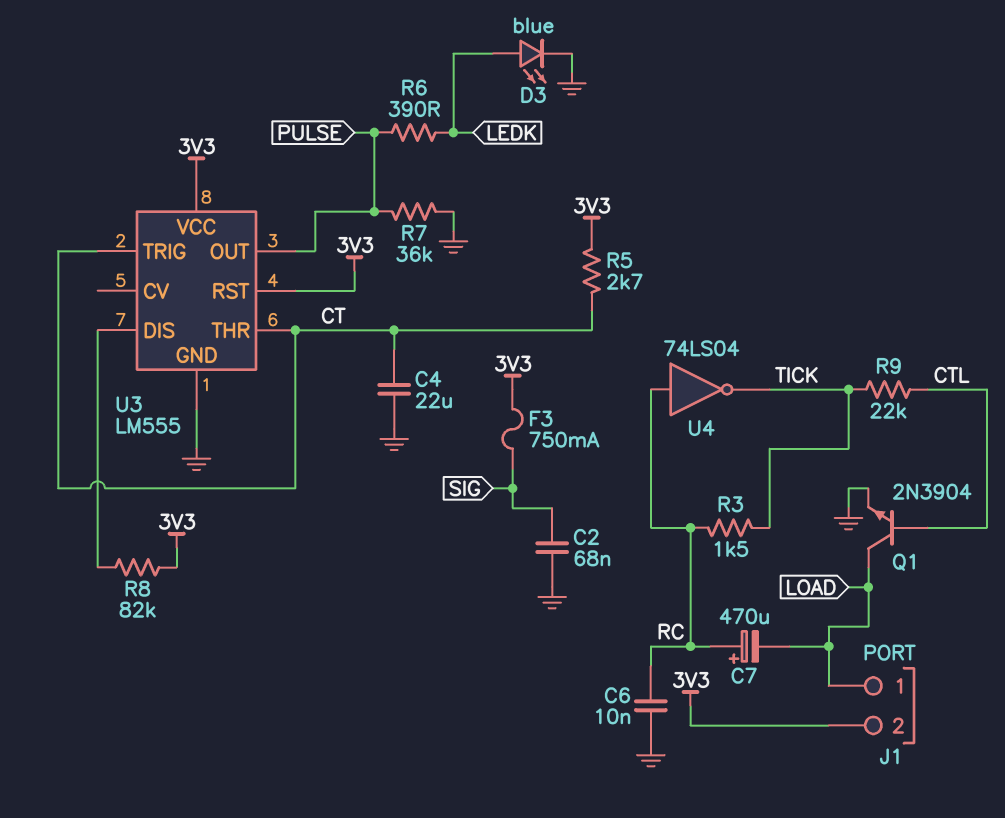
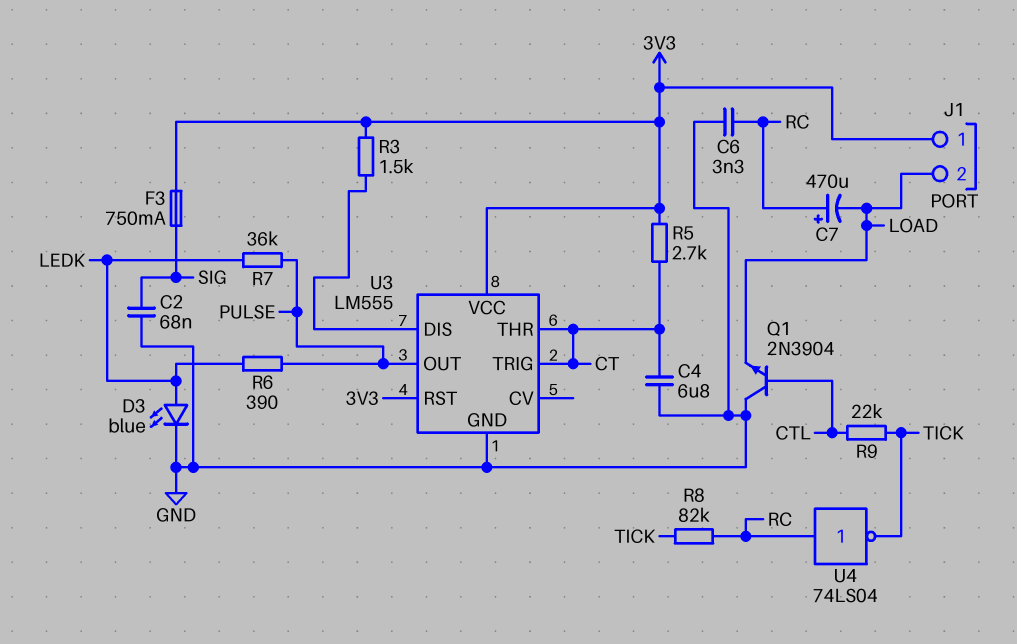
C4: 22uF (CT, GND) -> 6.8uF (CT, GND)
C6: 10nF (GND, RC) -> 3.3nF (GND, RC)
J1 pin 1: LOAD -> 3V3
J1 pin 2: 3V3 -> LOAD
Q1: NPN 2N3904 (B CTL, C LOAD, E GND) -> NPN 2N3904 (B CTL, C GND, E LOAD)
R3: 1.5k (RC, TICK) -> 1.5k (3V3, U3/DIS)
R7: 36k (GND, PULSE) -> 36k (LEDK, PULSE)
R8: 82k (3V3, U3/DIS) -> 82k (RC, TICK)

